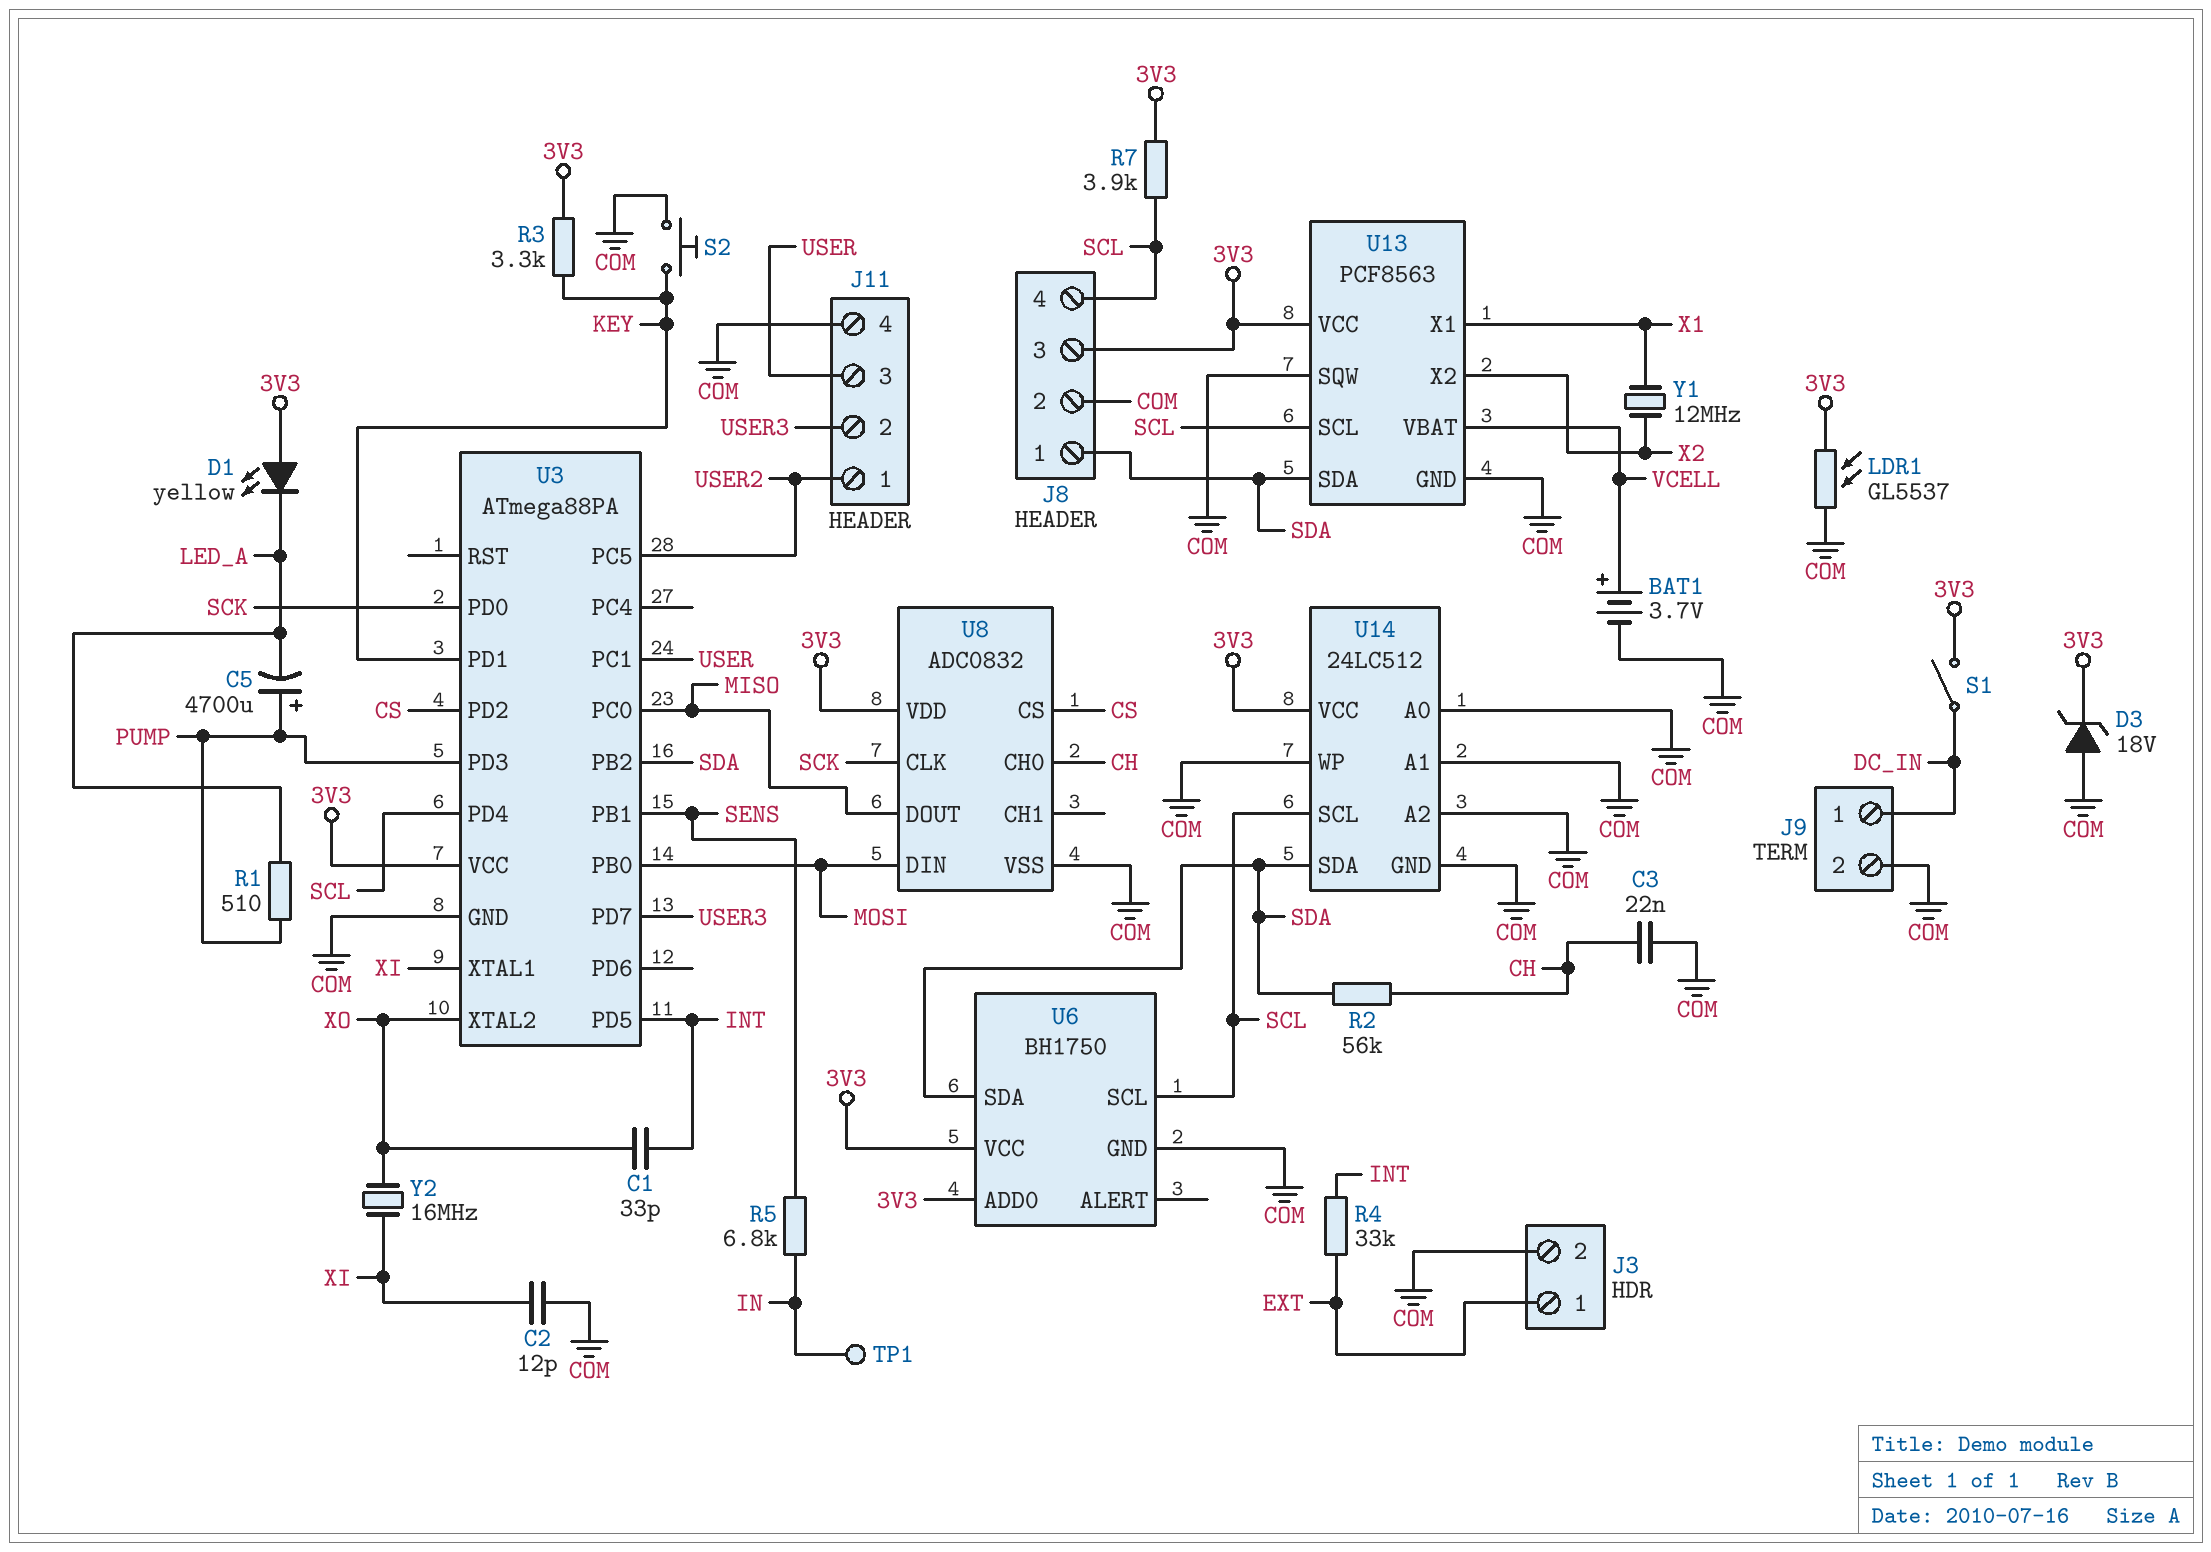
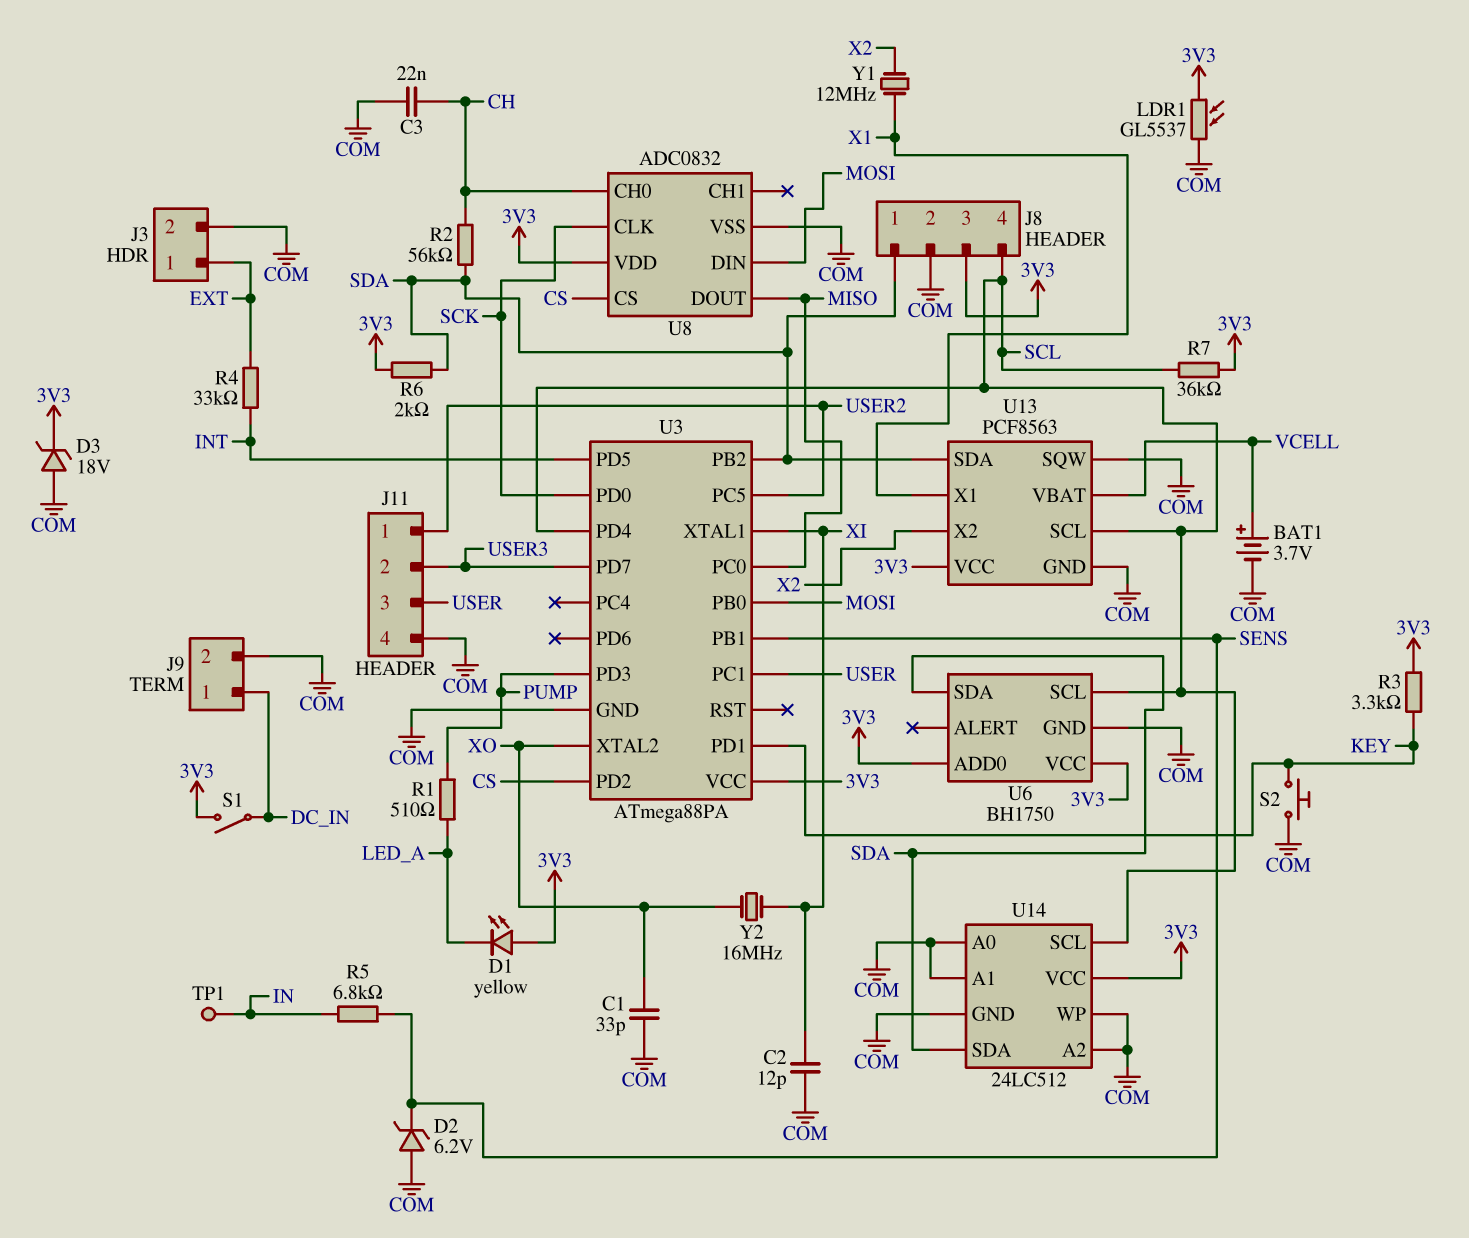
C1: 33pF (INT, XO) -> 33pF (COM, XO)
C5: 4700uF (plus PUMP, minus LED_A) -> none
D2: none -> zener 6.2V (A COM, K SENS)
R6: none -> 2k (3V3, SDA)
R7: 3.9k (3V3, SCL) -> 36k (3V3, SCL)

